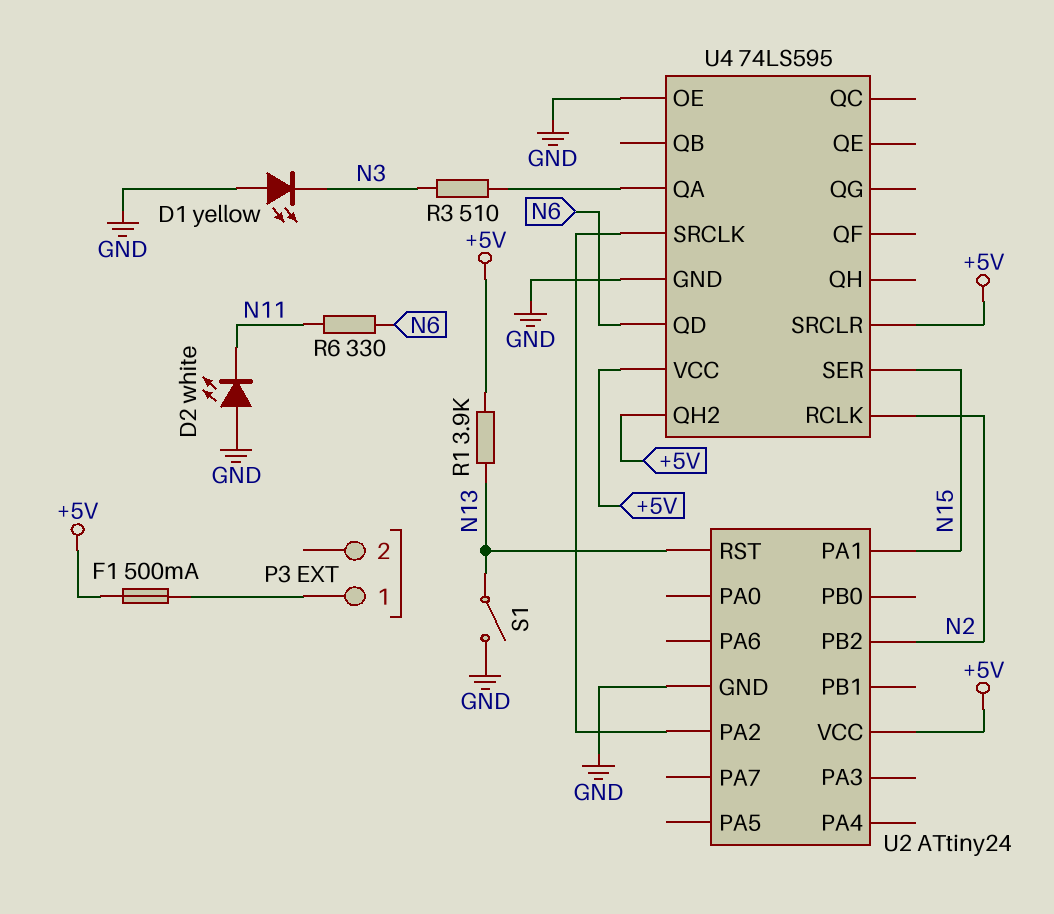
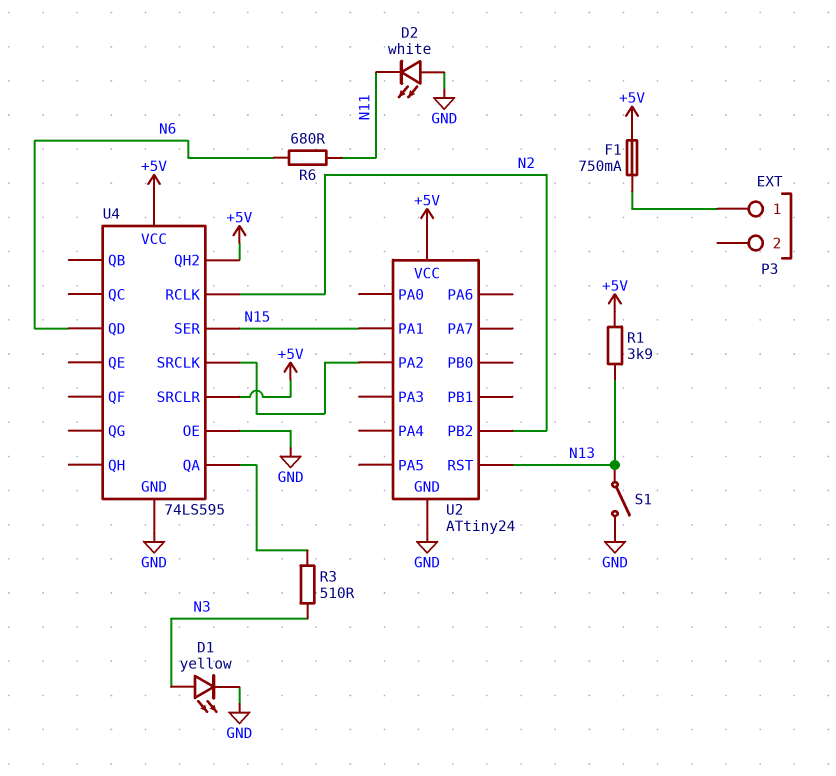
D1: LED yellow (A GND, K N3) -> LED yellow (A N3, K GND)
F1: 500mA (+5V, P3/1) -> 750mA (+5V, P3/1)
R6: 330 (N6, N11) -> 680 (N6, N11)

